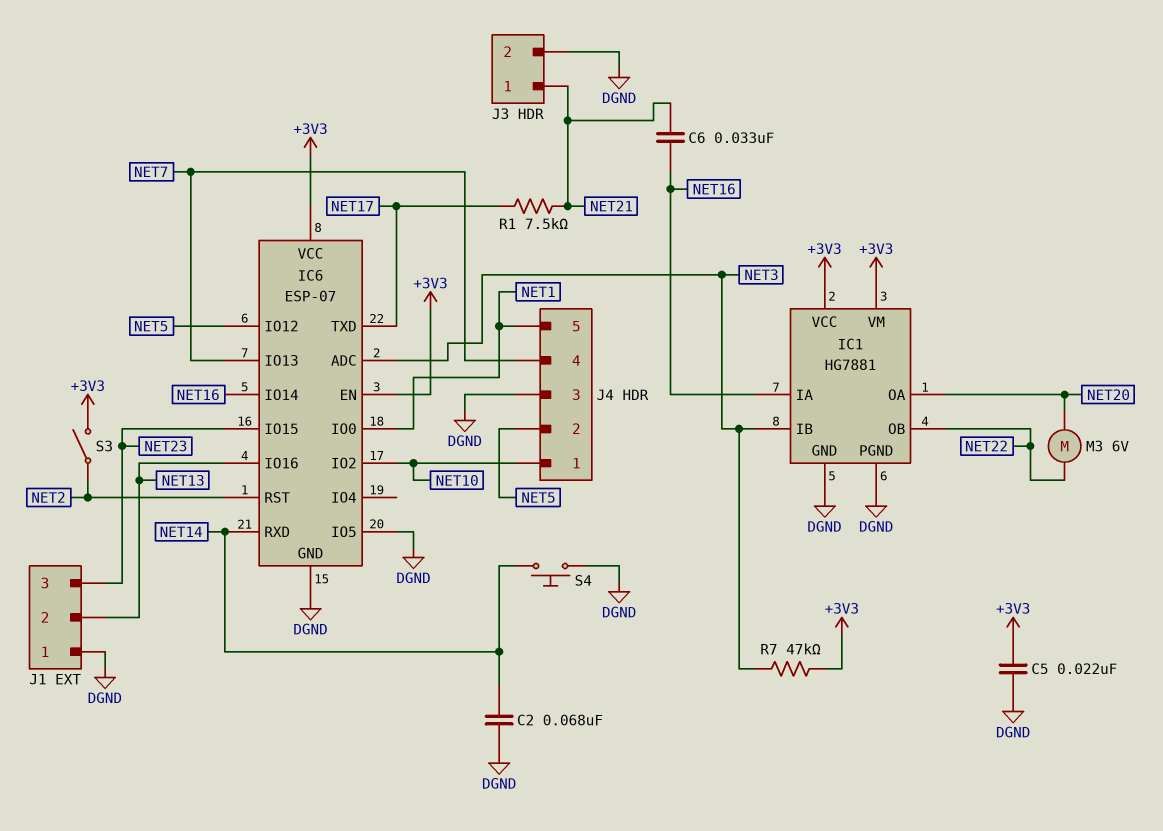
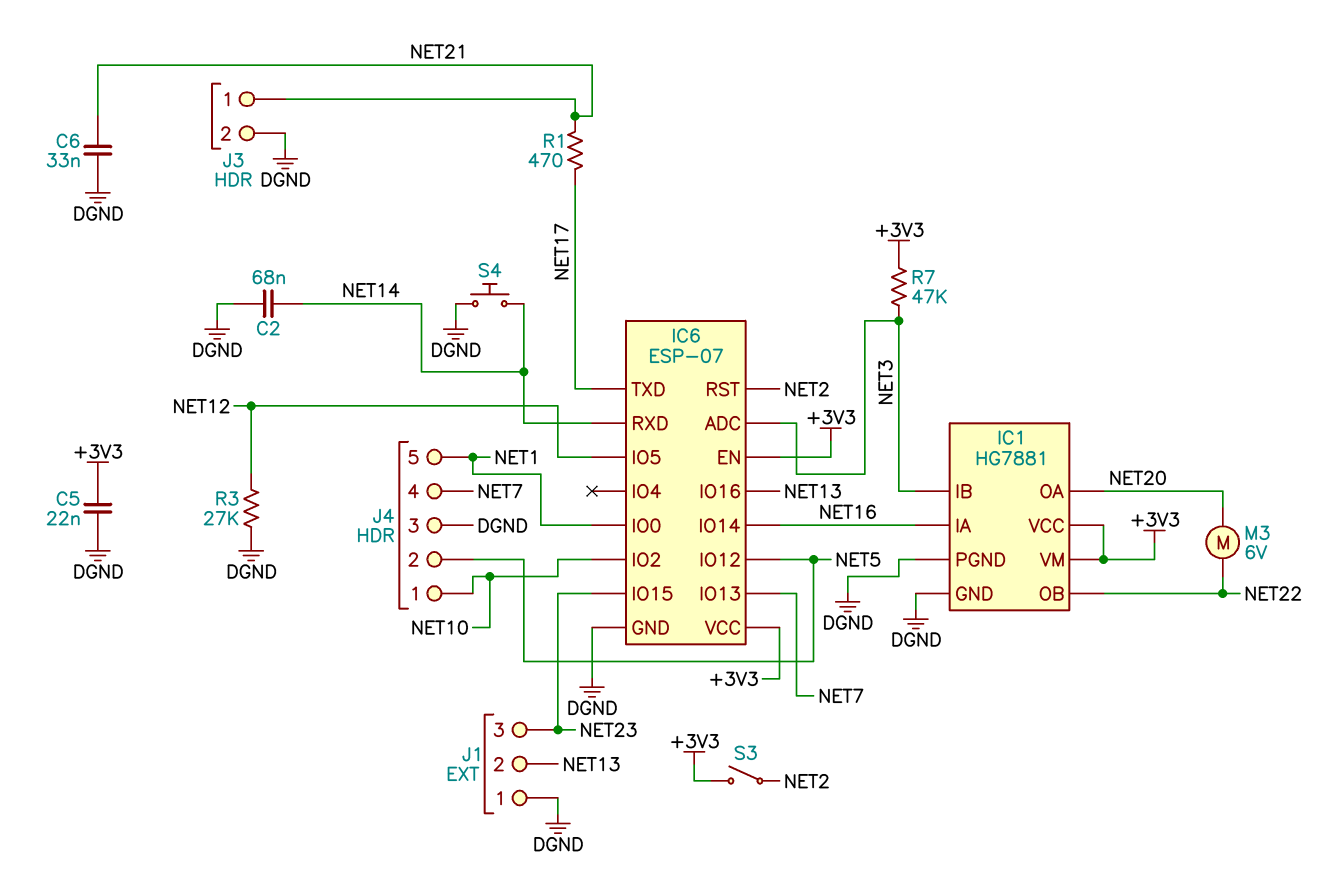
C6: 33nF (NET16, NET21) -> 33nF (DGND, NET21)
IC6 pin IO5: DGND -> NET12
R1: 7.5k (NET17, NET21) -> 470 (NET17, NET21)
R3: none -> 27k (DGND, NET12)

